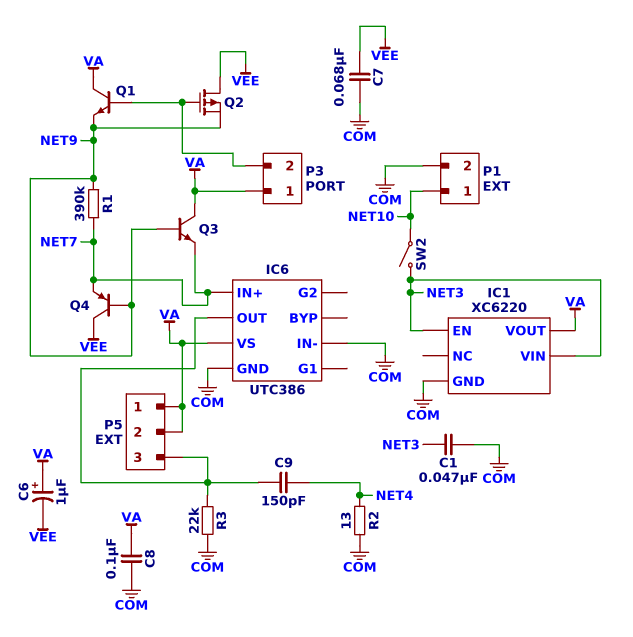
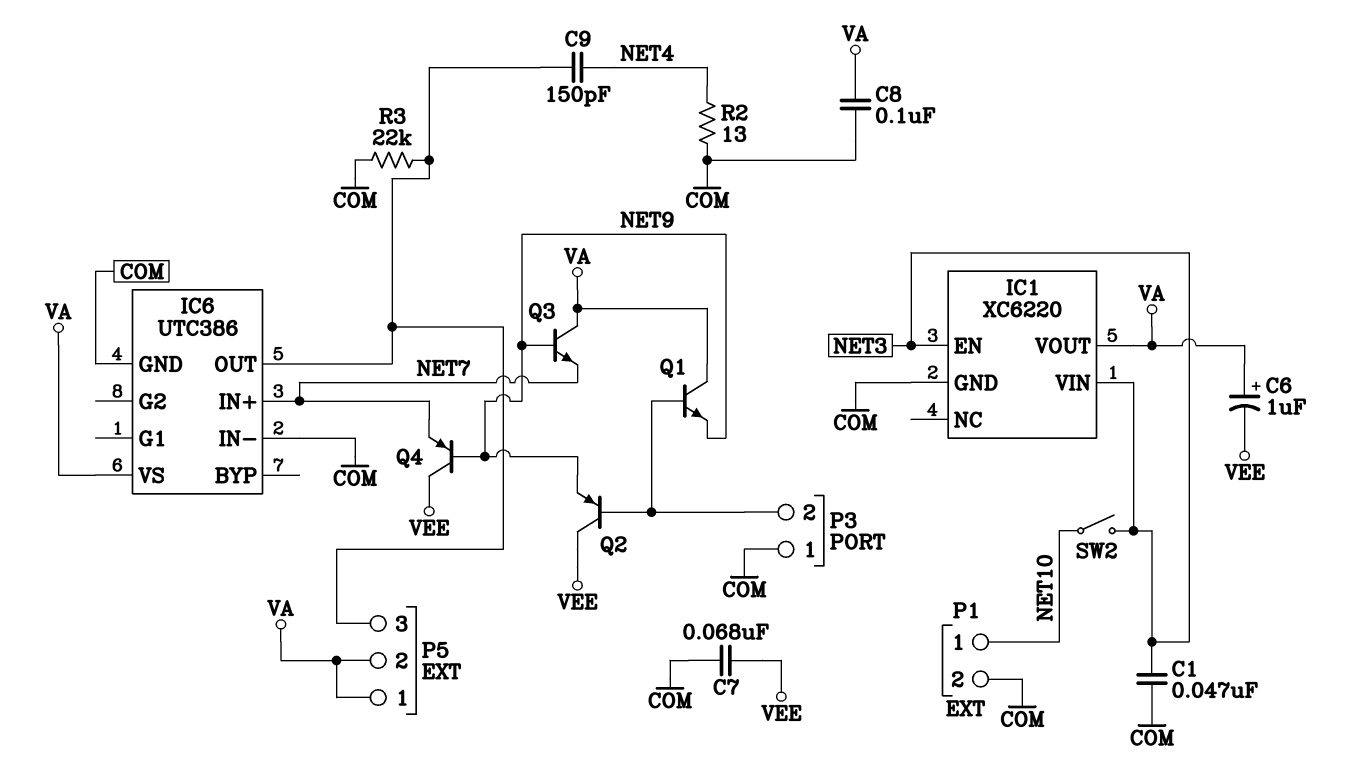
P3 pin 1: VA -> COM
Q2: PMOS (G P3/2, D VEE, S NET9) -> PNP (B P3/2, C VEE, E NET9)
R1: 390k (NET7, NET9) -> none

